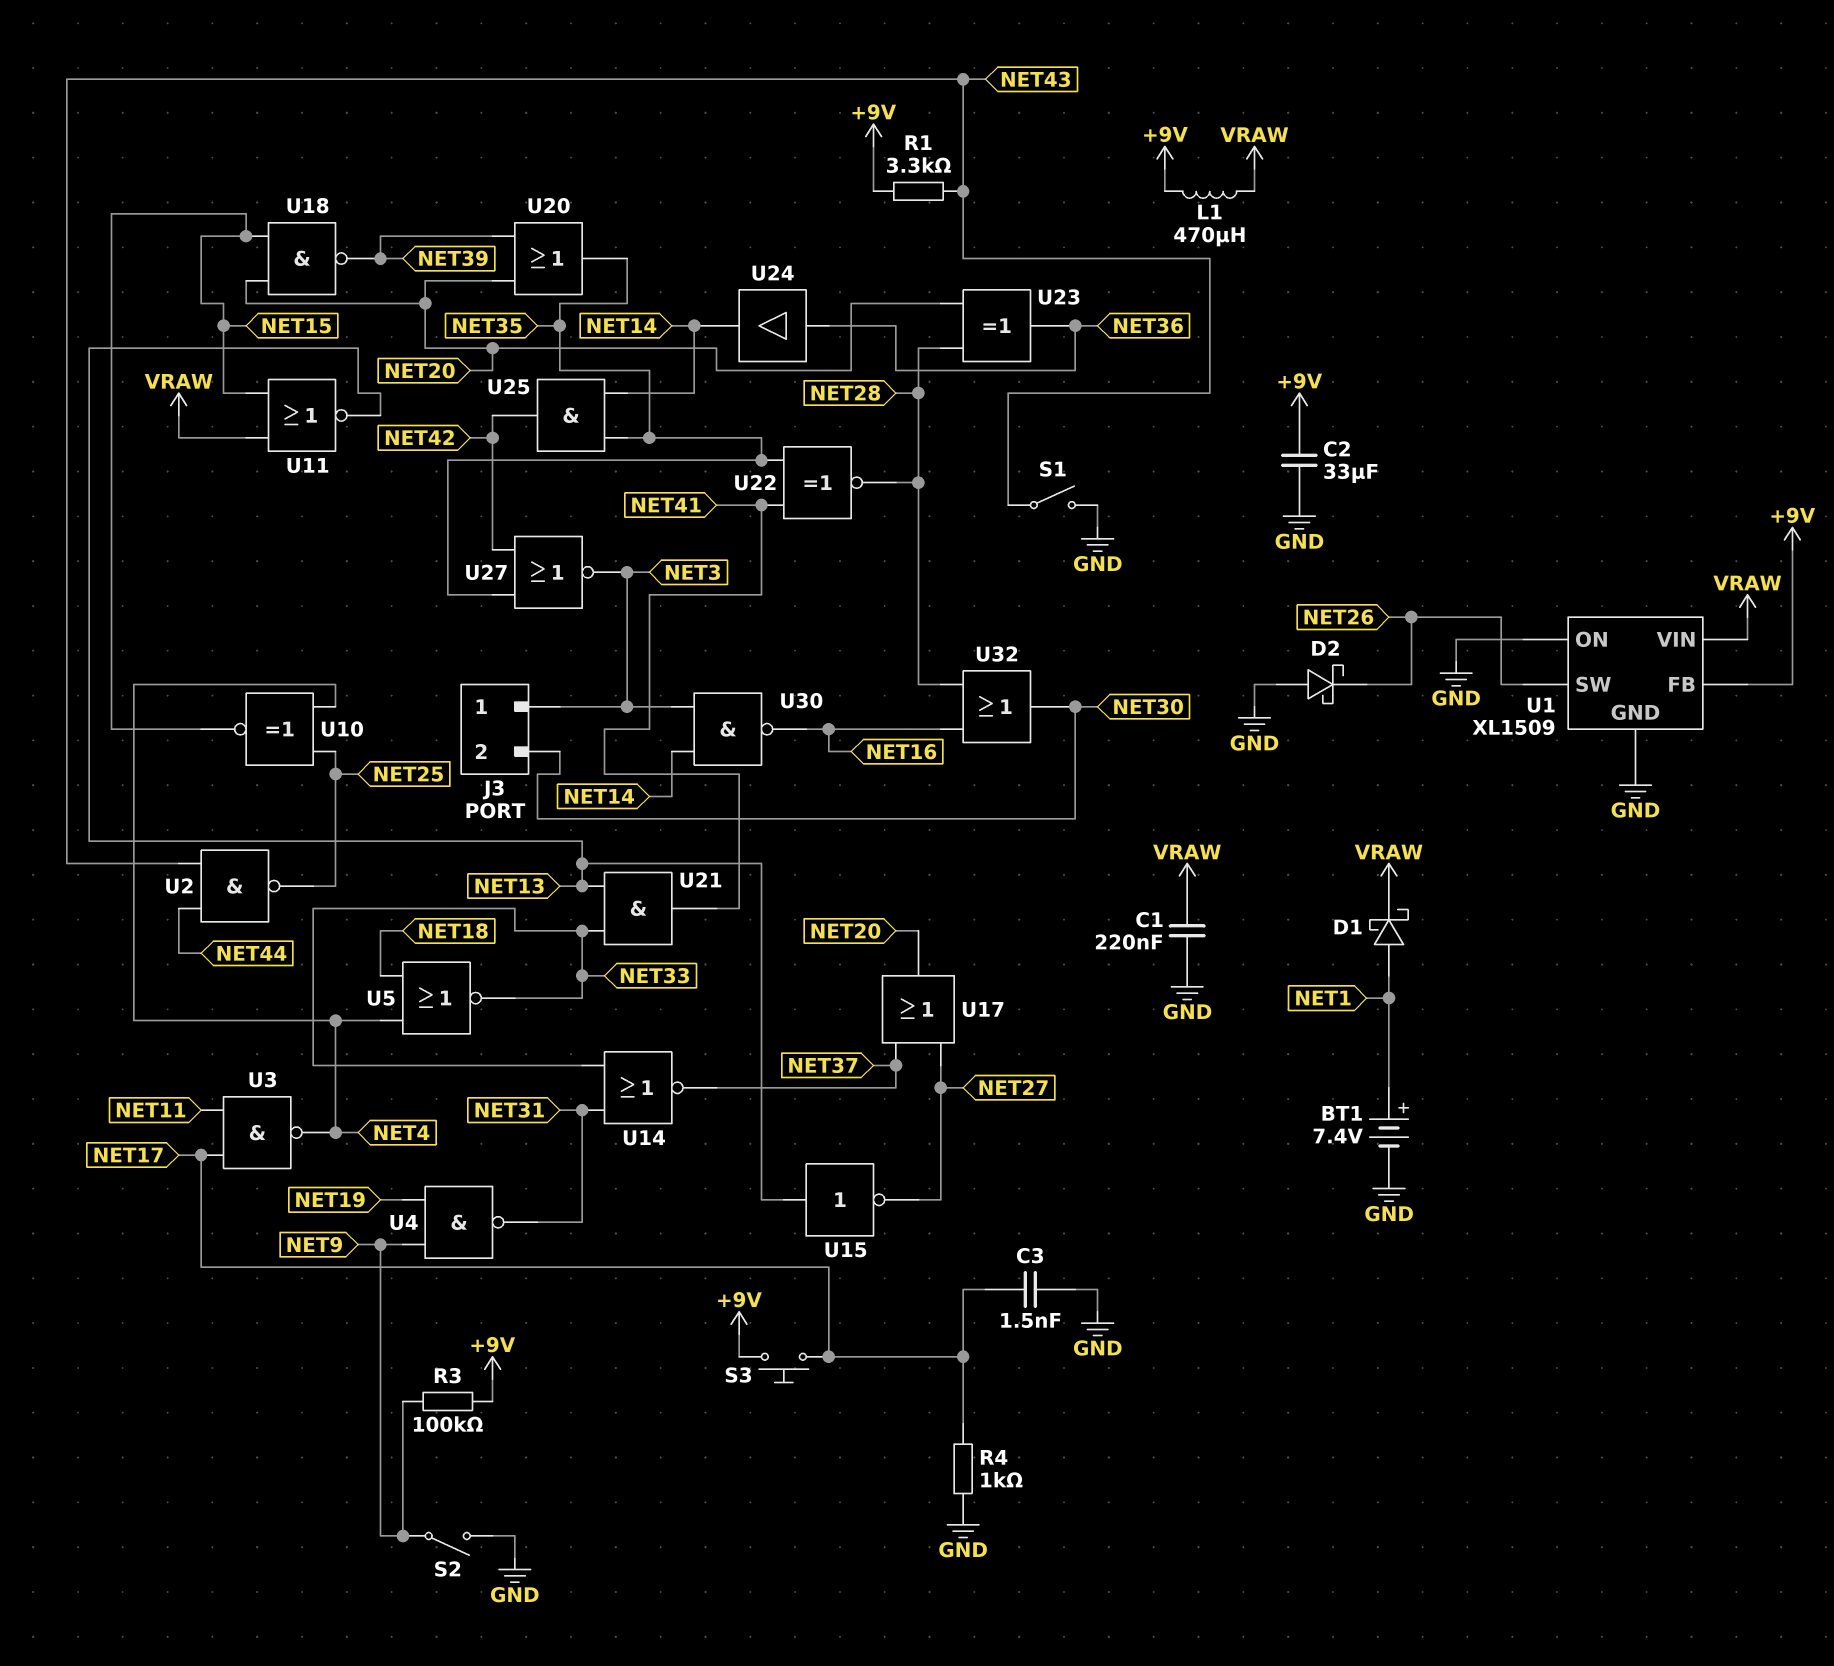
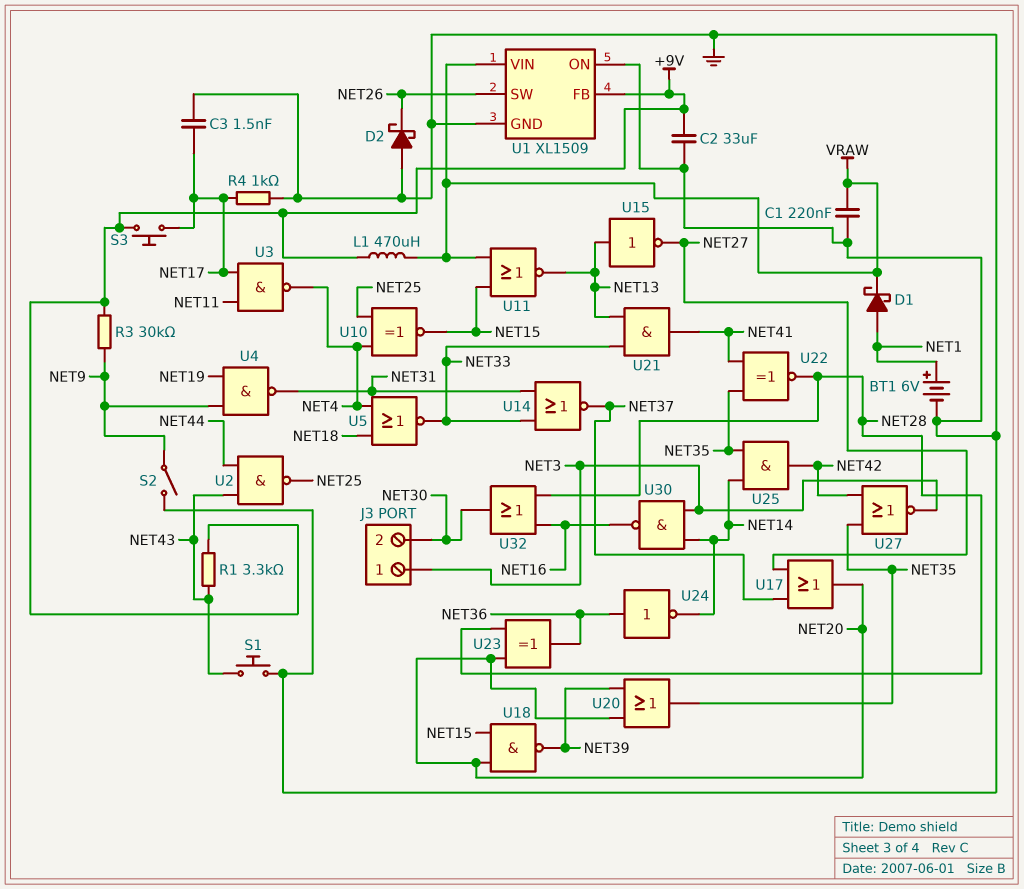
BT1: 7.4V (plus NET1, minus GND) -> 6V (plus NET1, minus GND)
R3: 100k (+9V, NET9) -> 30k (+9V, NET9)
S1: switch (GND, NET43) -> button (GND, NET43)
U24: buffer (in NET36, out NET14) -> NOT (in NET36, out NET14)

